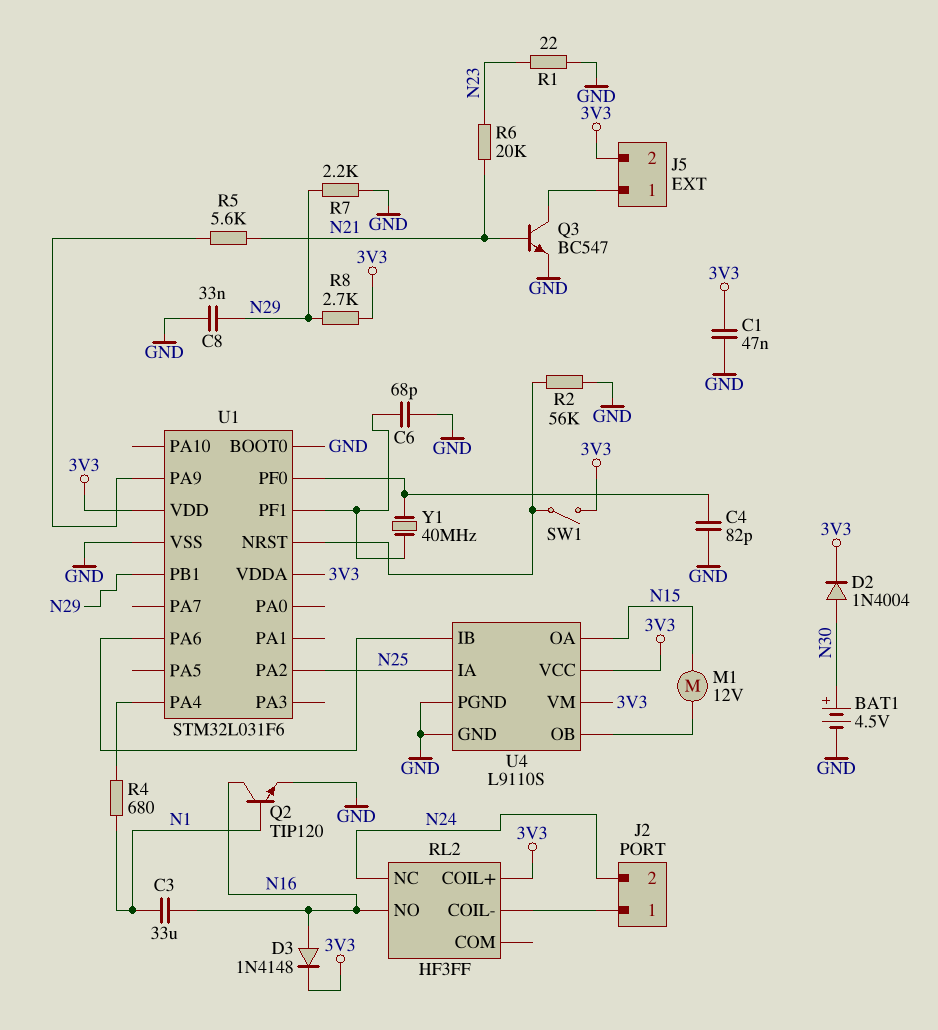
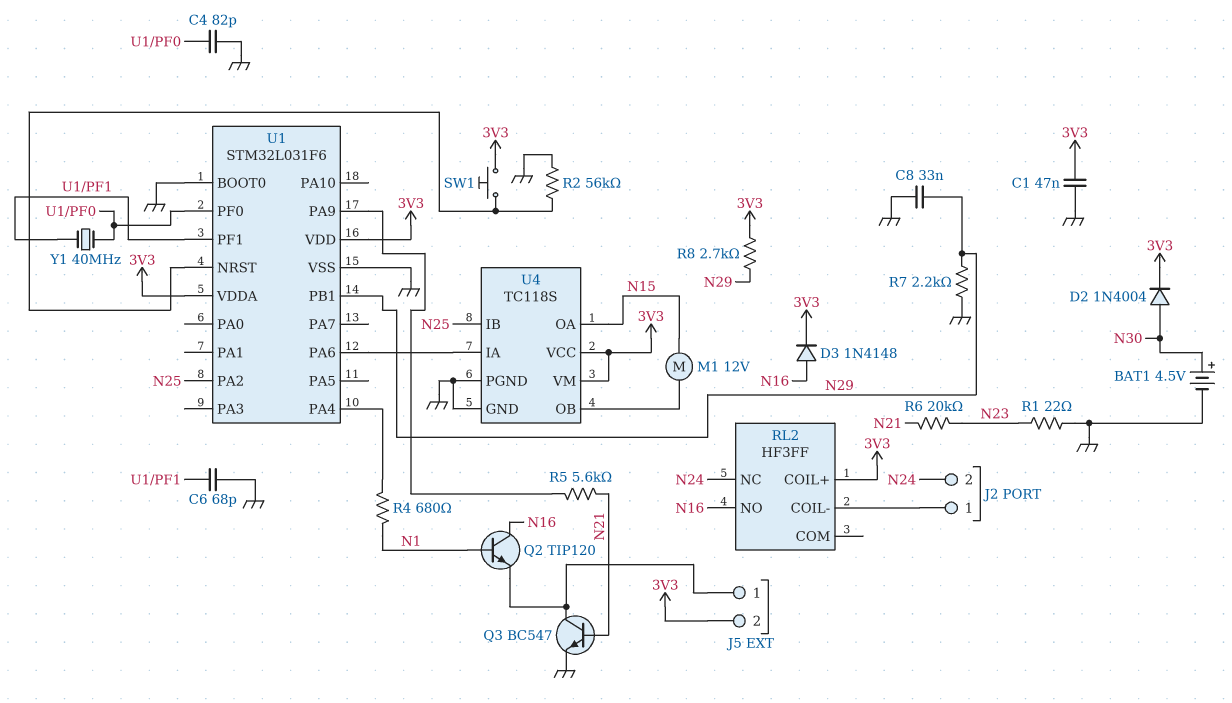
C3: 33uF (N1, N16) -> none
Q2: NPN TIP120 (B N1, C N16, E GND) -> NPN TIP120 (B N1, C N16, E J5/1)
SW1: switch (3V3, U1/NRST) -> button (3V3, U1/NRST)
U4: L9110S -> TC118S
U4 pin IA: N25 -> U1/PA6
U4 pin IB: U1/PA6 -> N25

